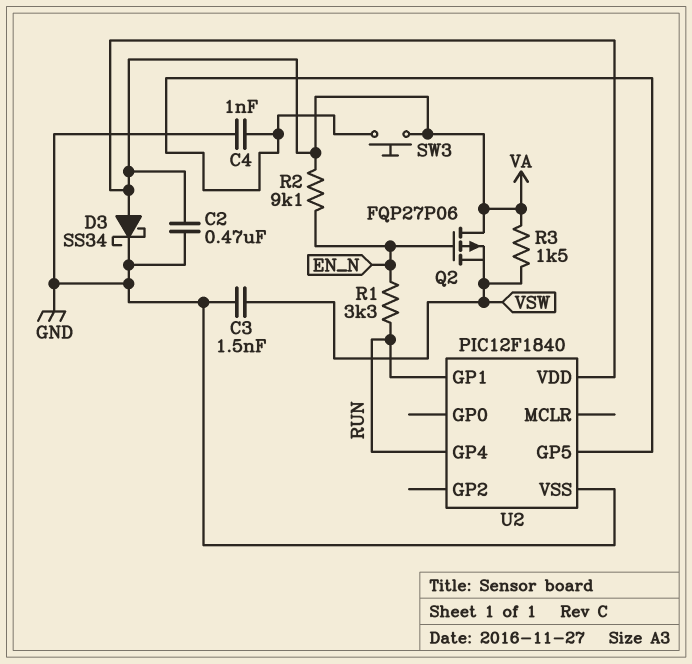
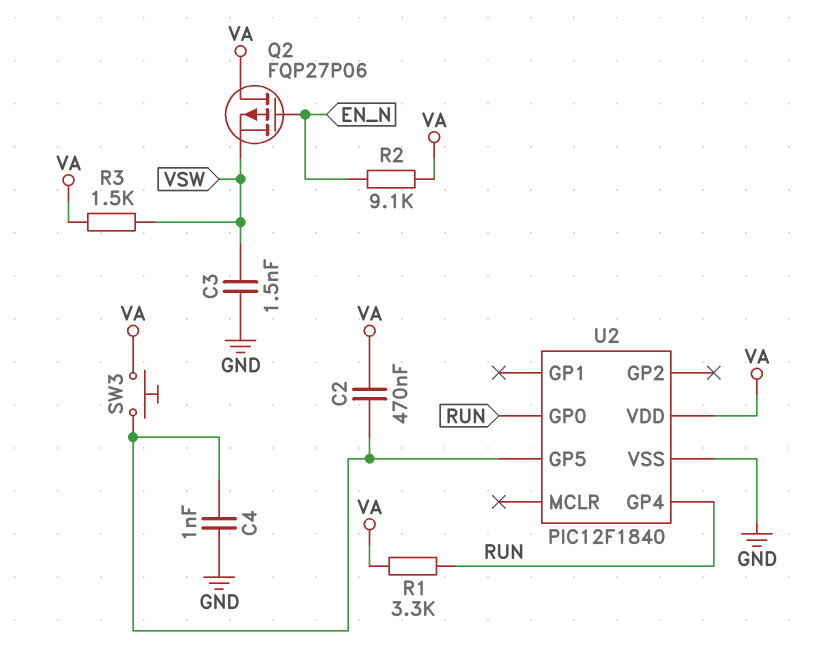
C2: 470nF (GND, VA) -> 470nF (U2/GP5, VA)
D3: schottky SS34 (A VA, K GND) -> none
R1: 3.3k (EN_N, RUN) -> 3.3k (RUN, VA)
U2 pin GP0: none -> RUN
U2 pin GP1: RUN -> none

